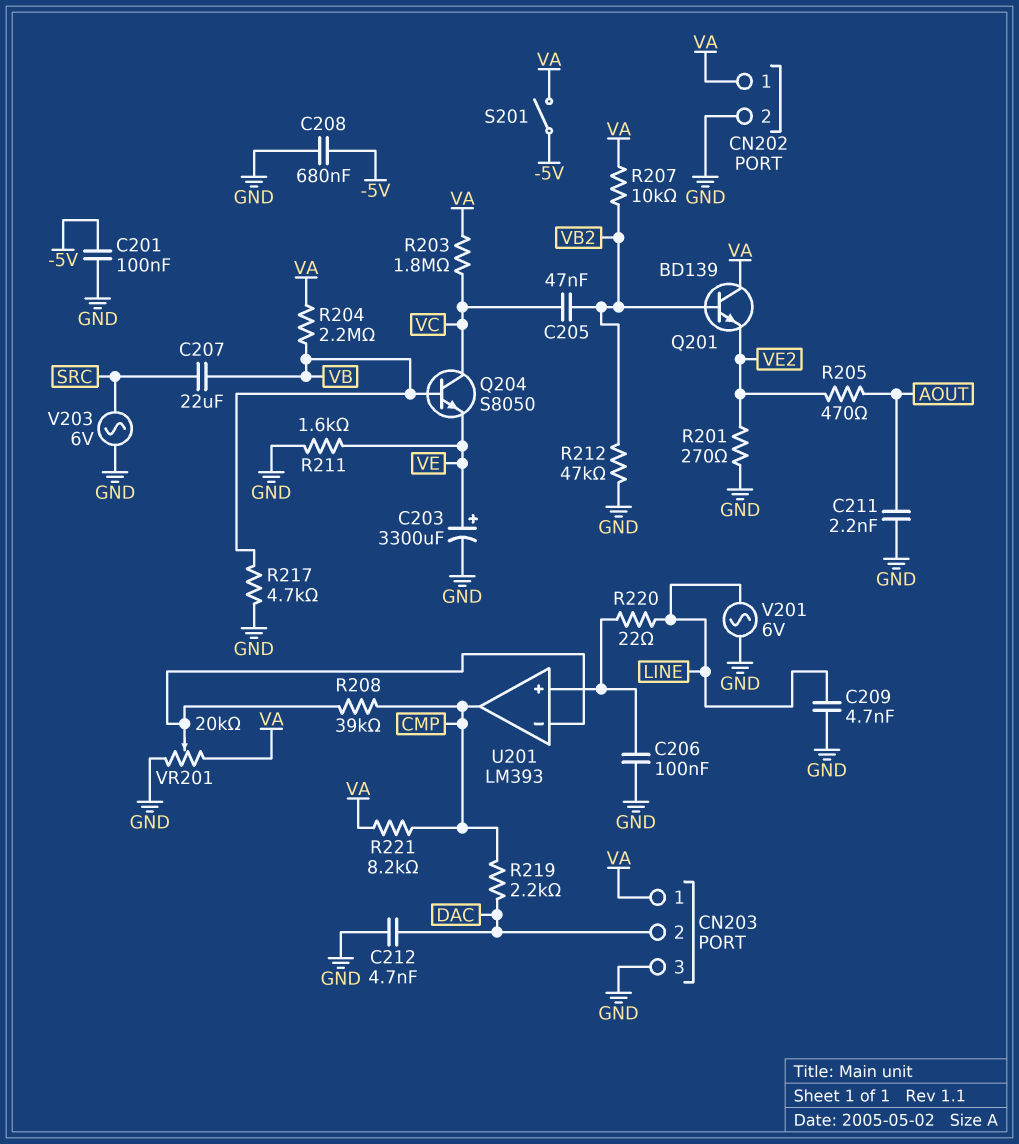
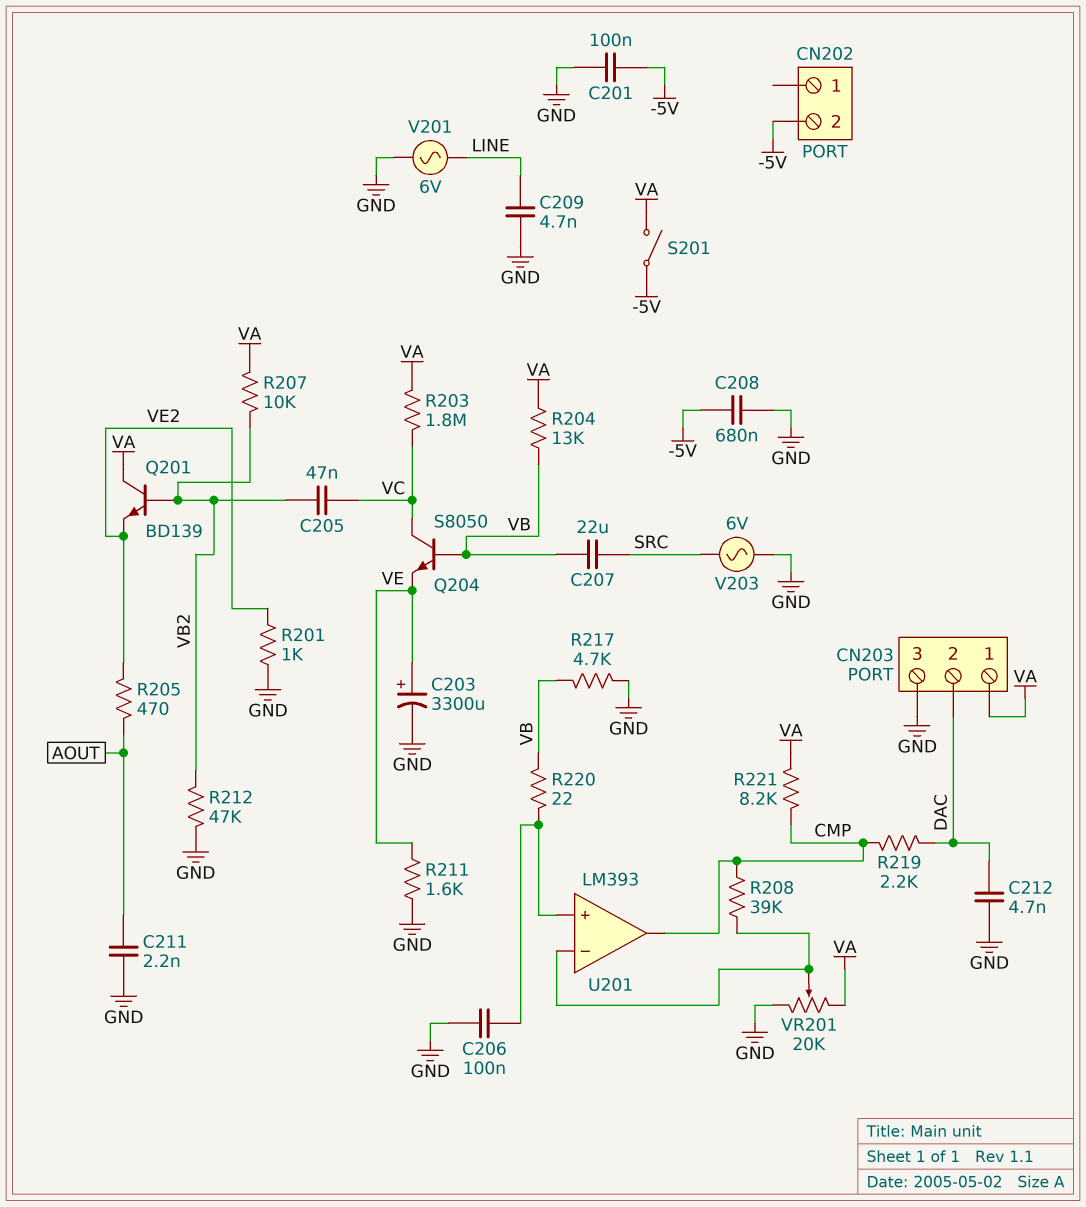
CN202 pin 1: VA -> none
CN202 pin 2: GND -> -5V
R201: 270 (GND, VE2) -> 1k (GND, VE2)
R204: 2.2M (VA, VB) -> 13k (VA, VB)
R220: 22 (LINE, U201/in+) -> 22 (U201/in+, VB)

